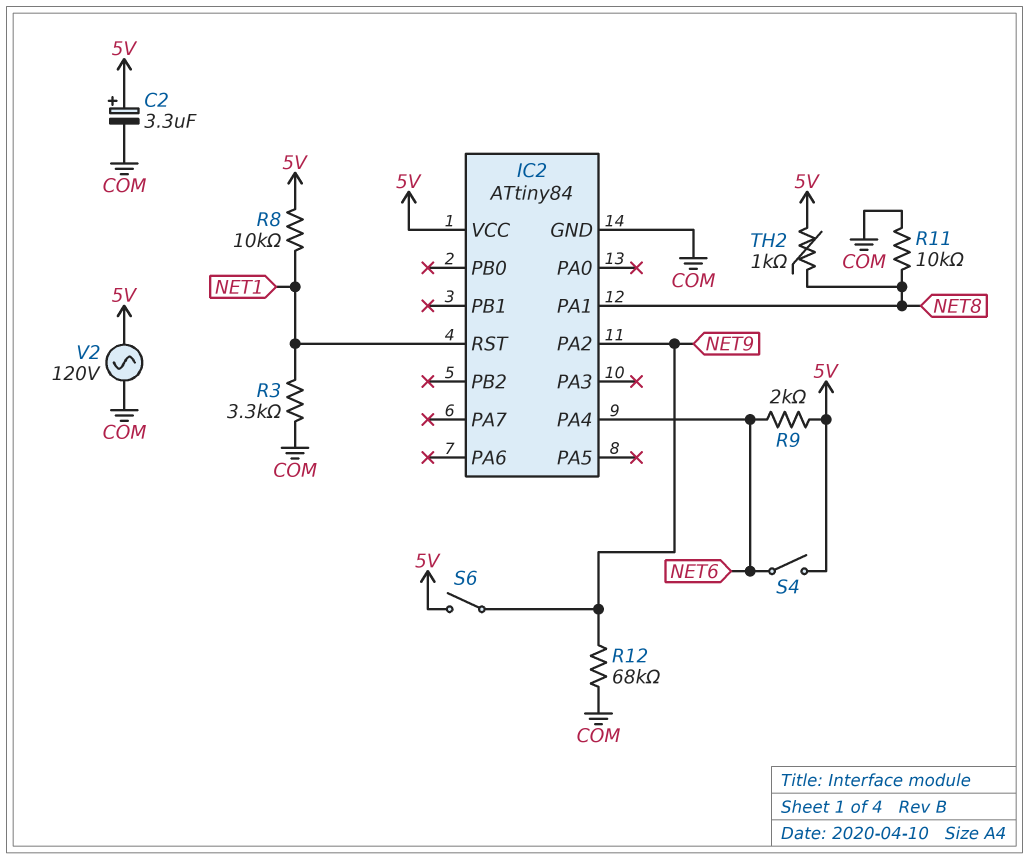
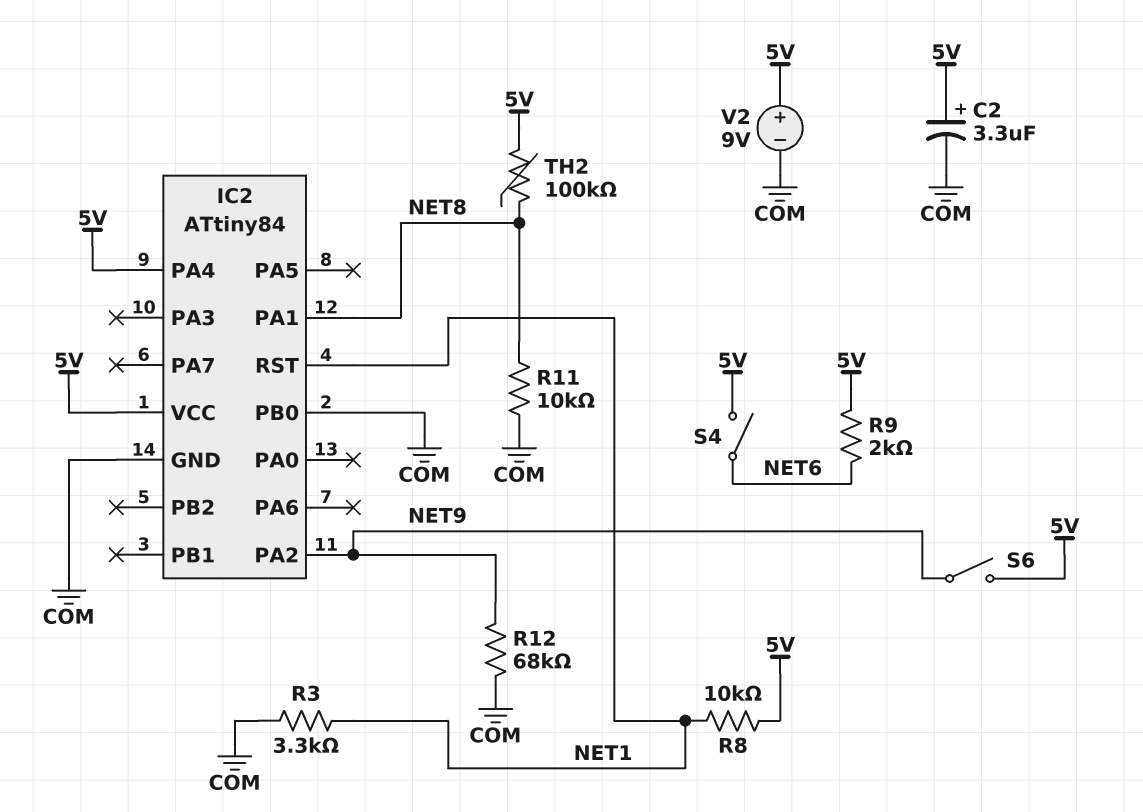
IC2 pin PA4: NET6 -> 5V
IC2 pin PB0: none -> COM
TH2: 1k (5V, NET8) -> 100k (5V, NET8)
V2: AC 120V (5V, COM) -> 9V (plus 5V, minus COM)

